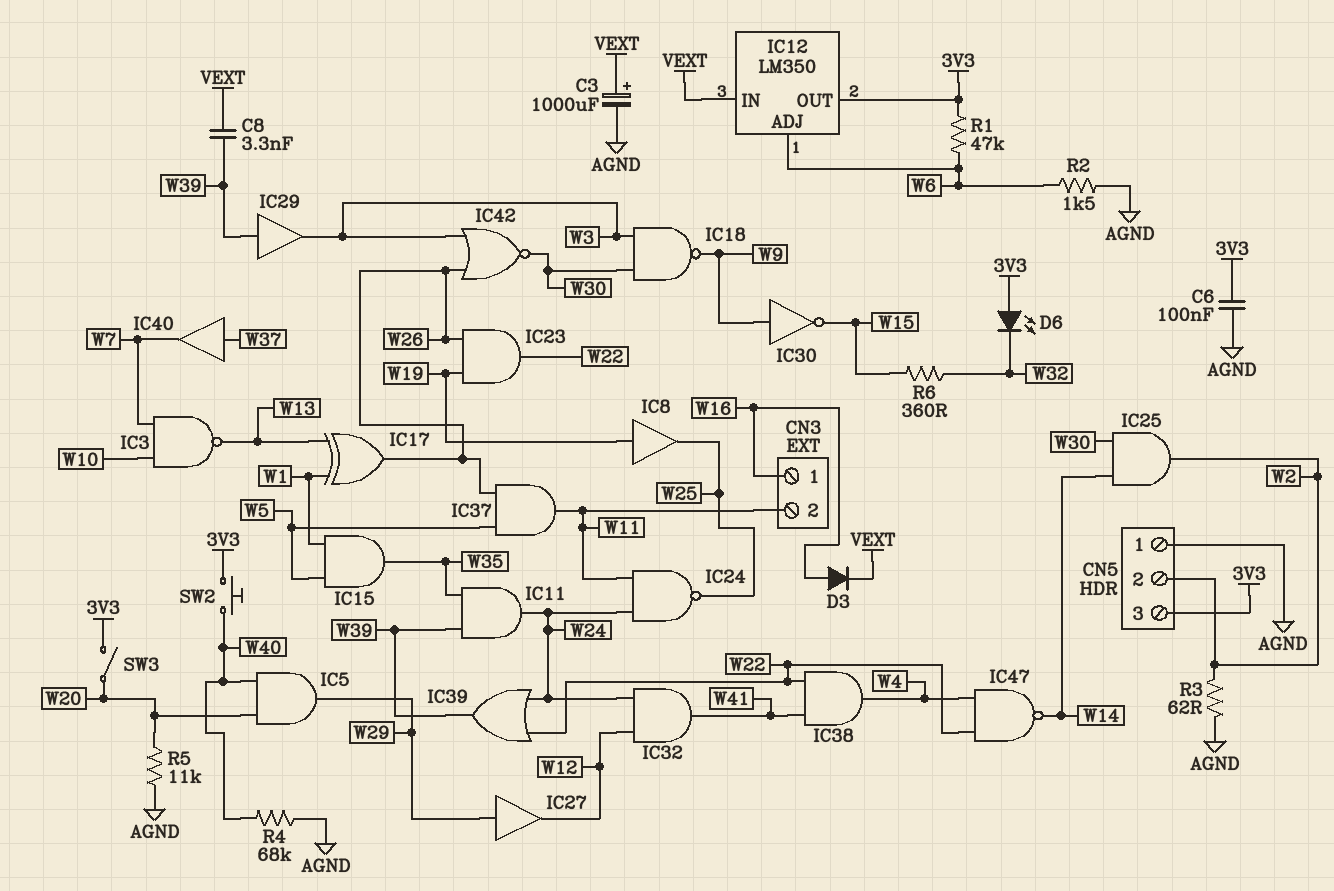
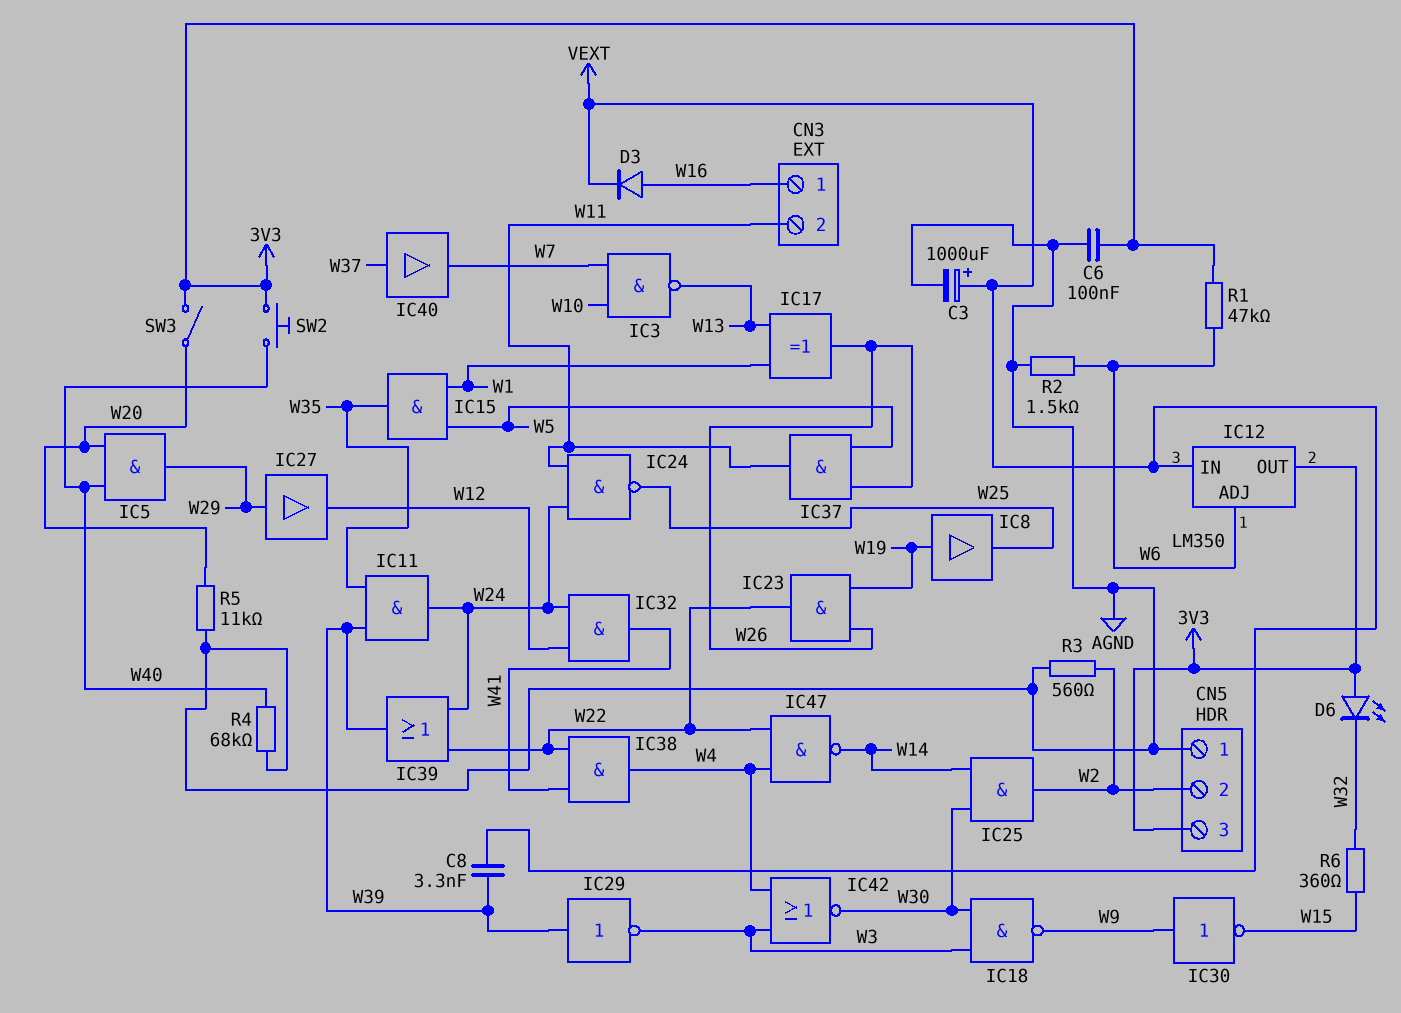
IC29: buffer (in W39, out W3) -> NOT (in W39, out W3)
IC42: NOR (in W3, in W26, out W30) -> NOR (in W3, in W4, out W30)
R3: 62 (AGND, W2) -> 560 (AGND, W2)

